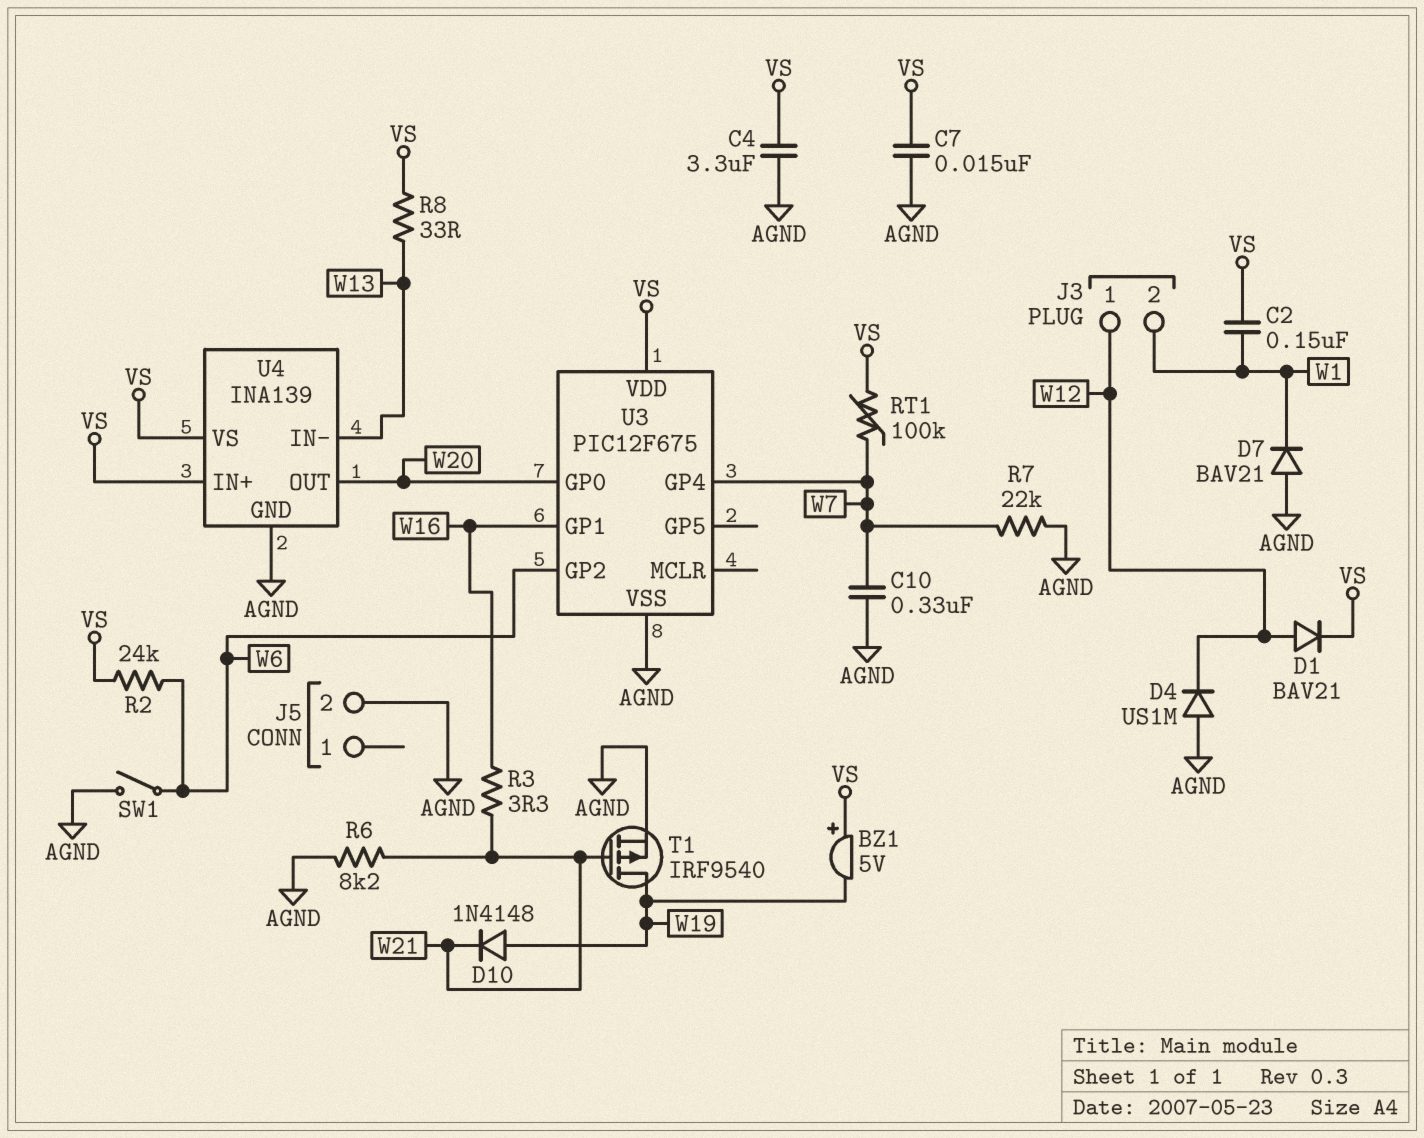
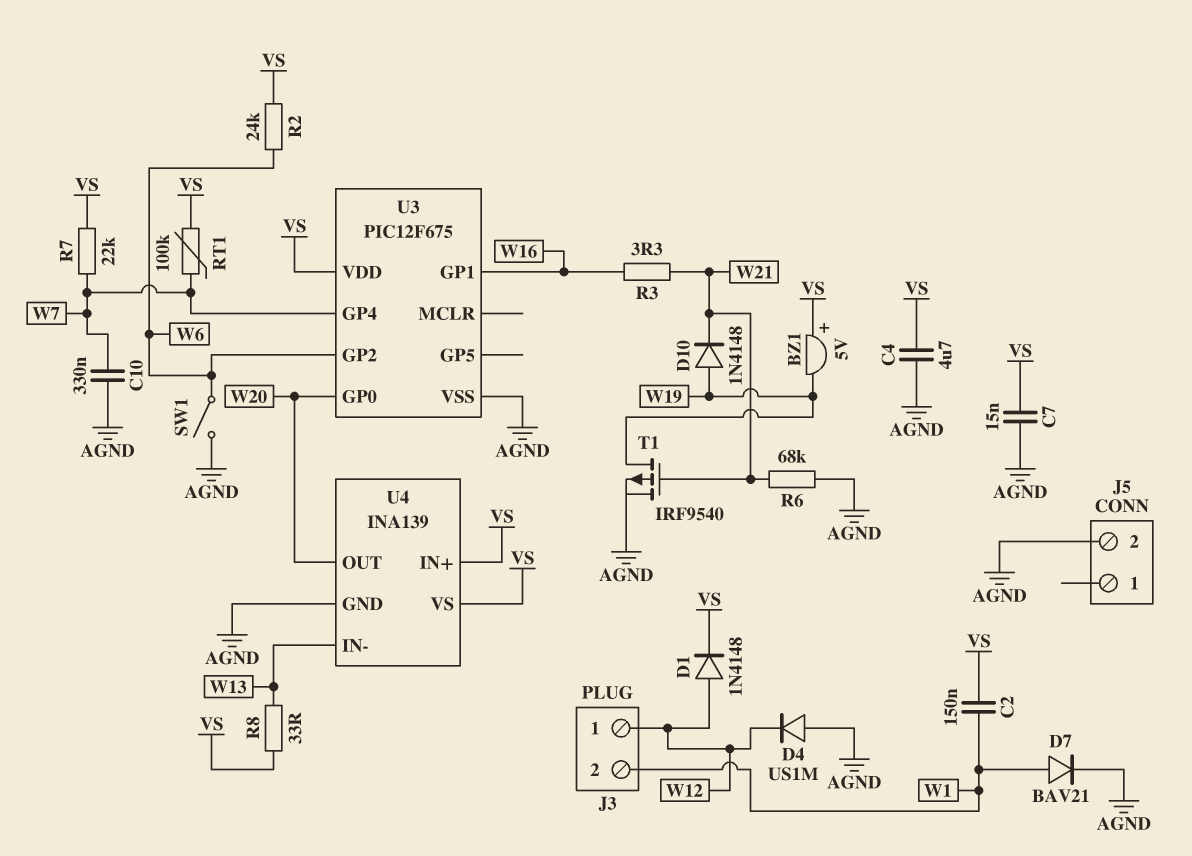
C4: 3.3uF (AGND, VS) -> 4.7uF (AGND, VS)
D1: diode BAV21 (A W12, K VS) -> diode 1N4148 (A W12, K VS)
D7: diode BAV21 (A AGND, K W1) -> diode BAV21 (A W1, K AGND)
R6: 8.2k (AGND, W21) -> 68k (AGND, W21)
R7: 22k (AGND, W7) -> 22k (VS, W7)

